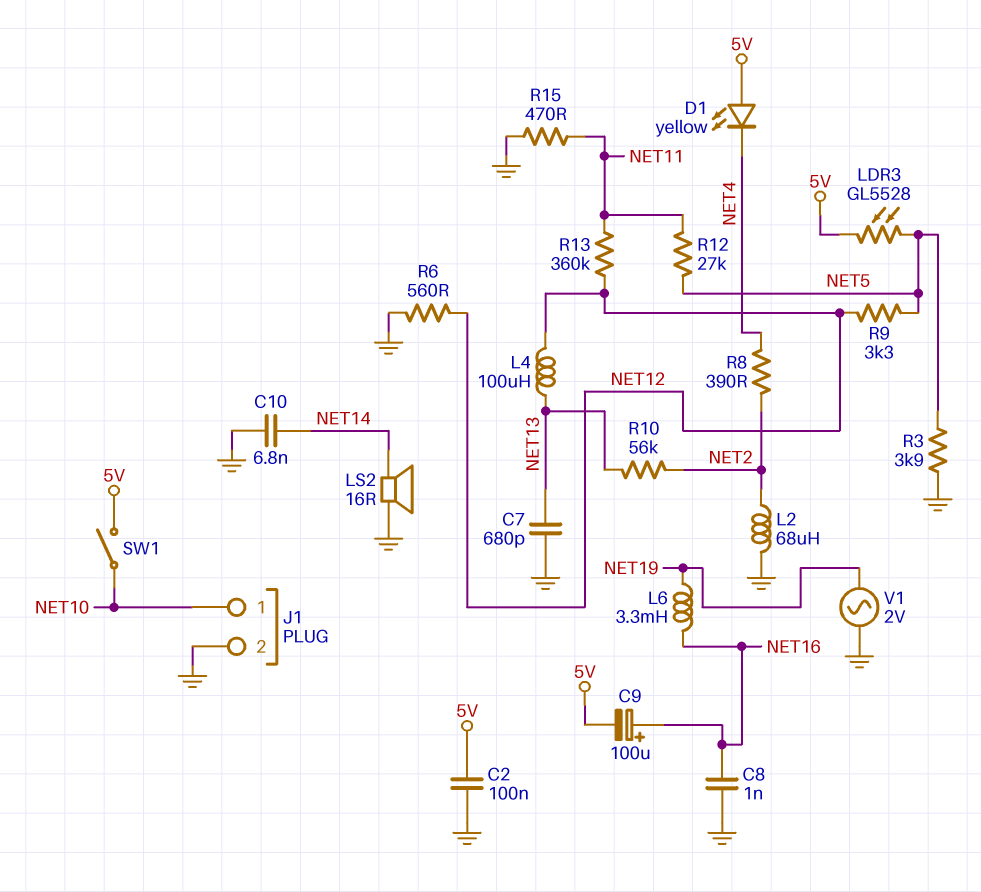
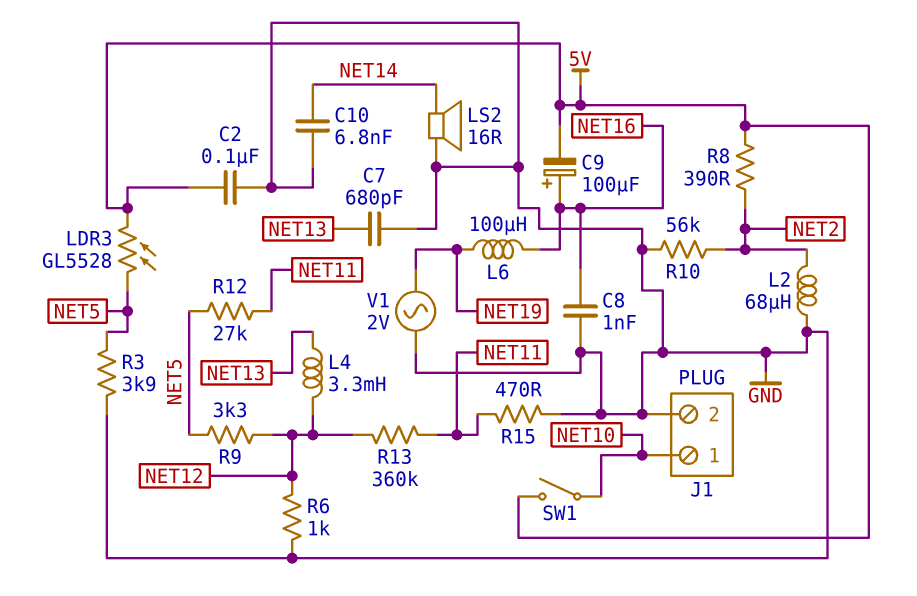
D1: LED yellow (A 5V, K NET4) -> none
L4: 100uH (NET12, NET13) -> 3.3mH (NET12, NET13)
L6: 3.3mH (NET16, NET19) -> 100uH (NET16, NET19)
R6: 560 (GND, NET12) -> 1k (GND, NET12)
R8: 390 (NET2, NET4) -> 390 (5V, NET2)
R10: 56k (NET2, NET13) -> 56k (GND, NET2)

